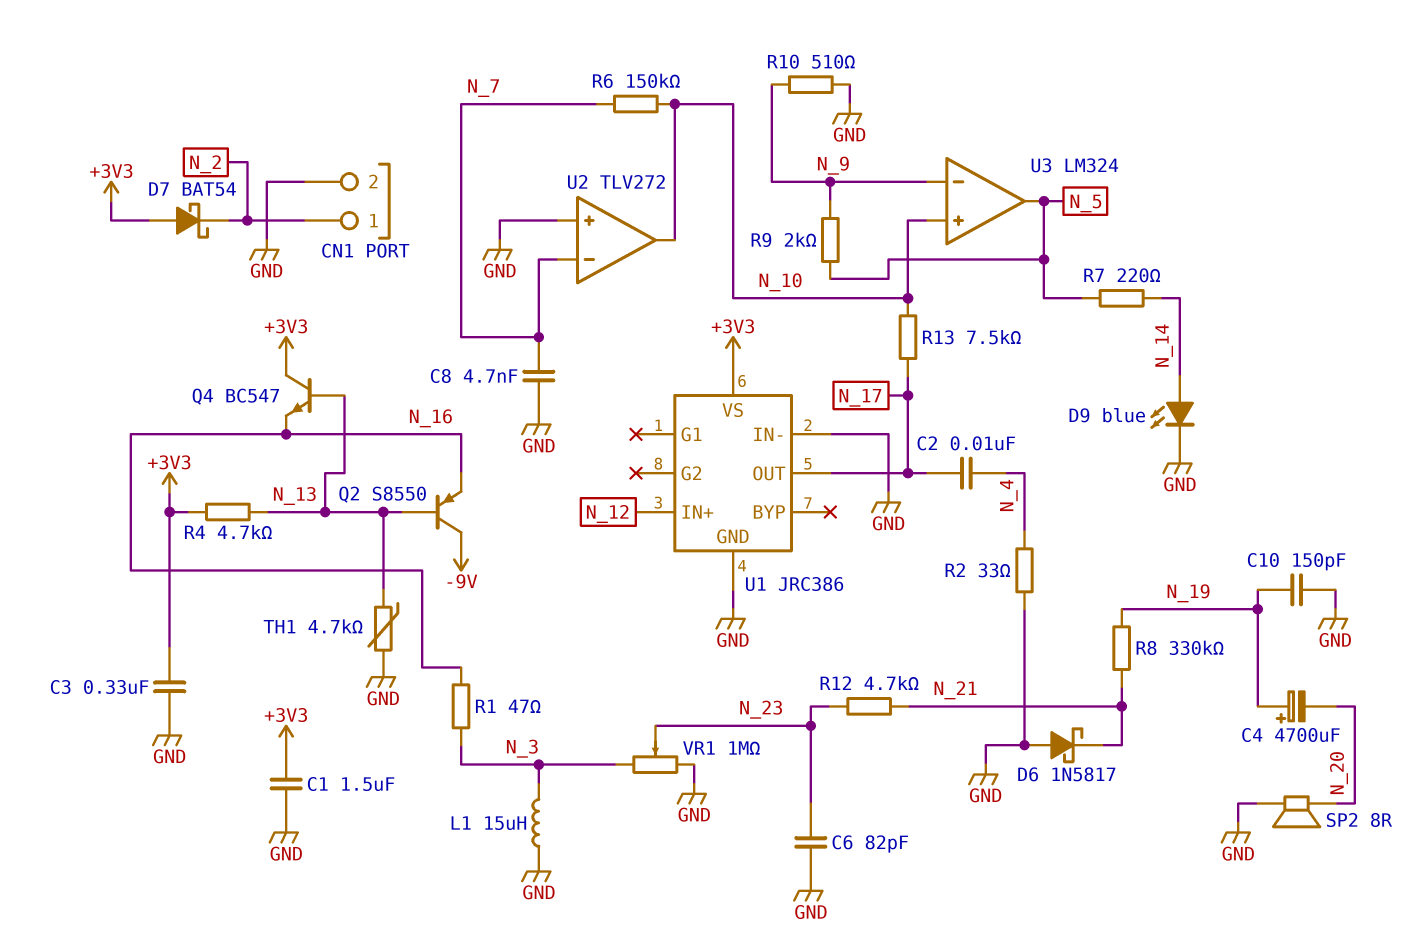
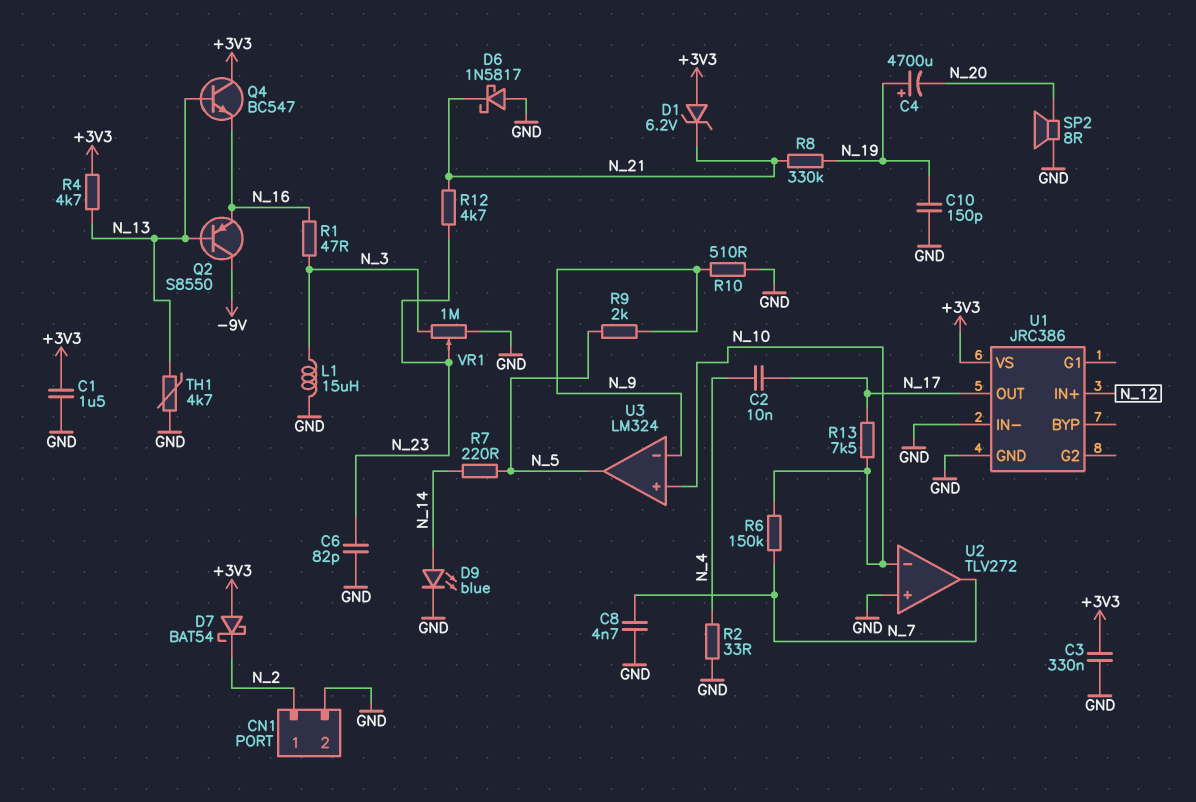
D1: none -> zener 6.2V (A +3V3, K N_21)
U2 pin in-: N_7 -> N_10
U2 pin out: N_10 -> N_7

